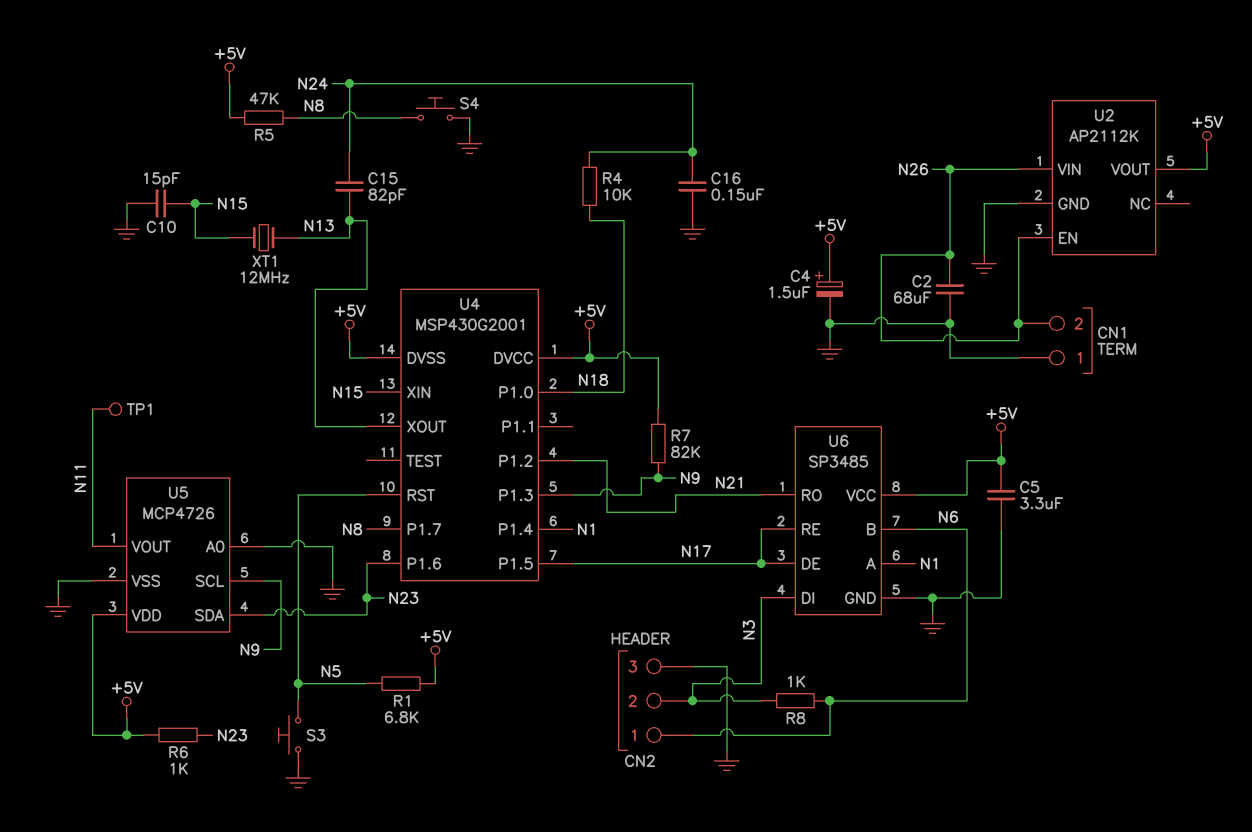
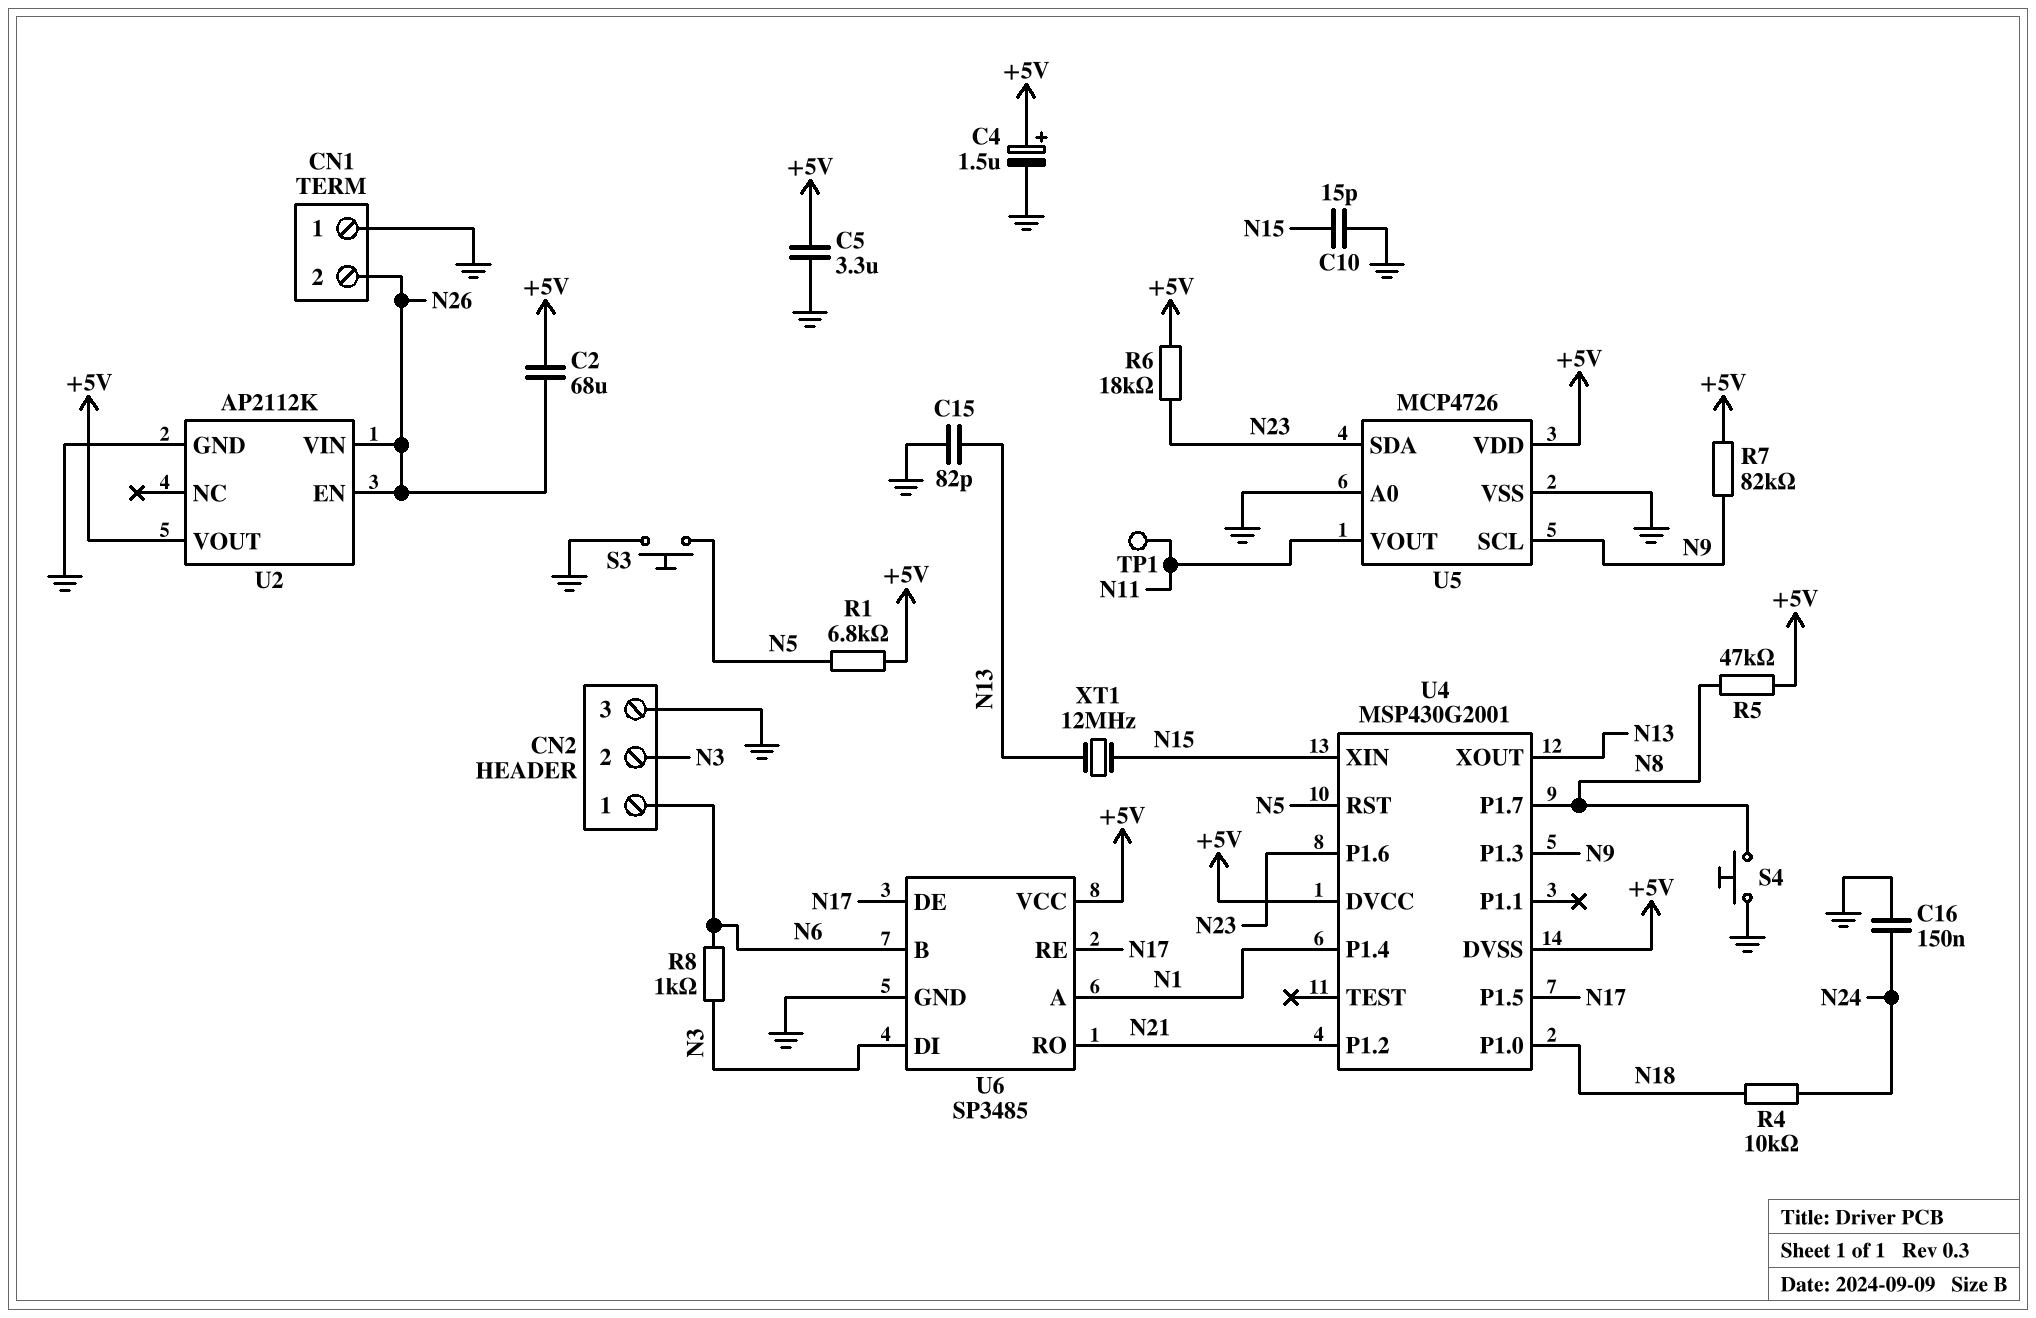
C2: 68uF (GND, N26) -> 68uF (+5V, N26)
C15: 82pF (N13, N24) -> 82pF (GND, N13)
R6: 1k (+5V, N23) -> 18k (+5V, N23)

